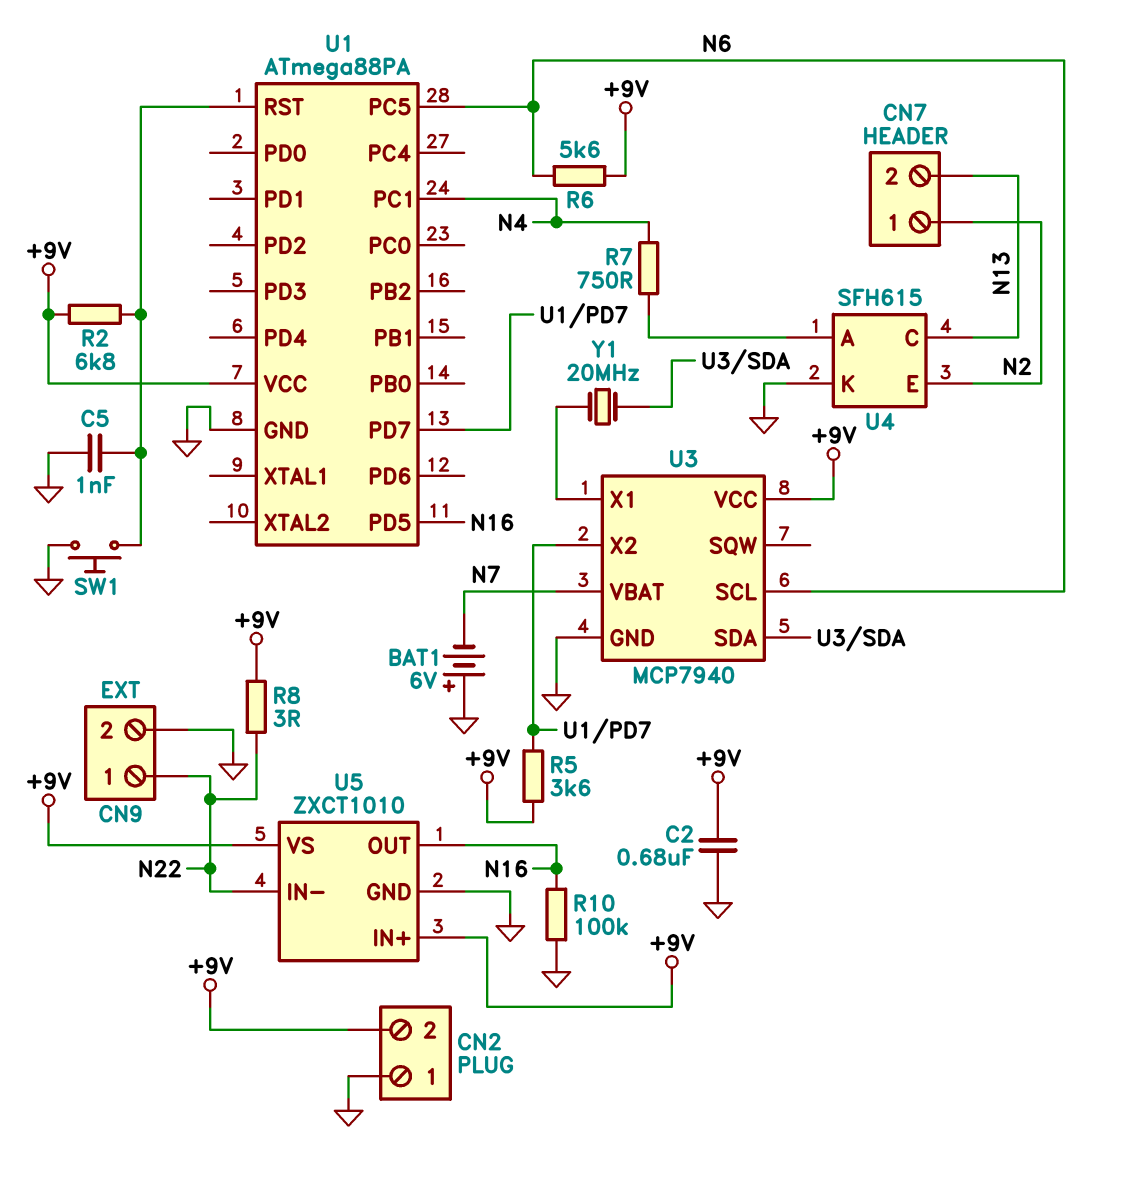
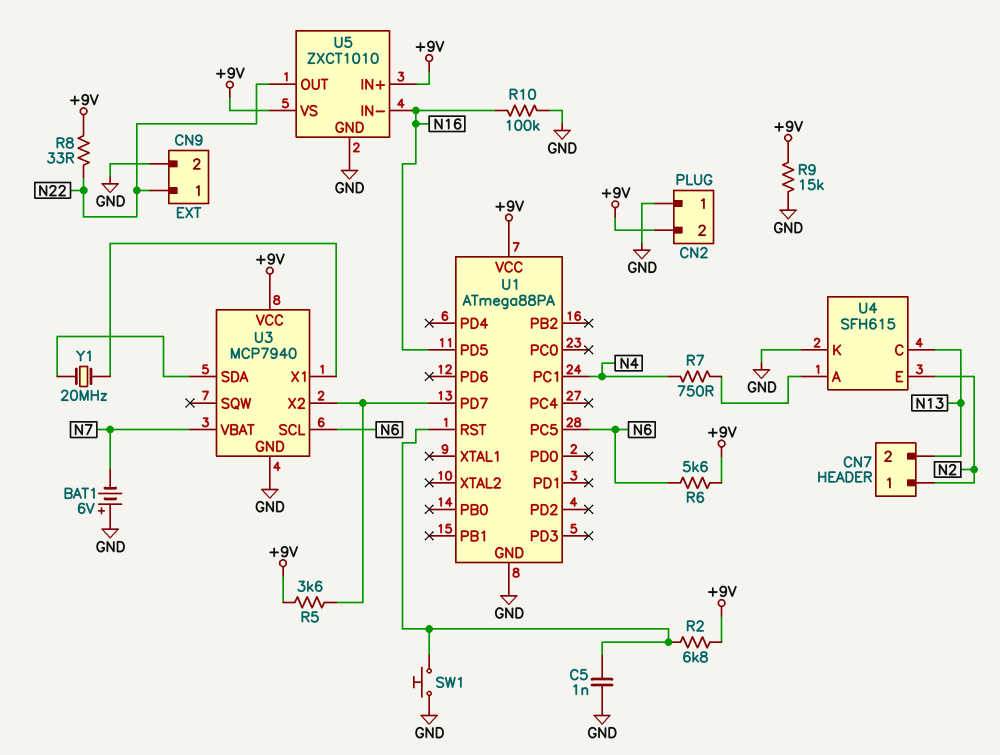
C2: 680nF (+9V, GND) -> none
R8: 3 (+9V, N22) -> 33 (+9V, N22)
R9: none -> 15k (+9V, GND)
U5 pin IN-: N22 -> N16
U5 pin OUT: N16 -> N22

